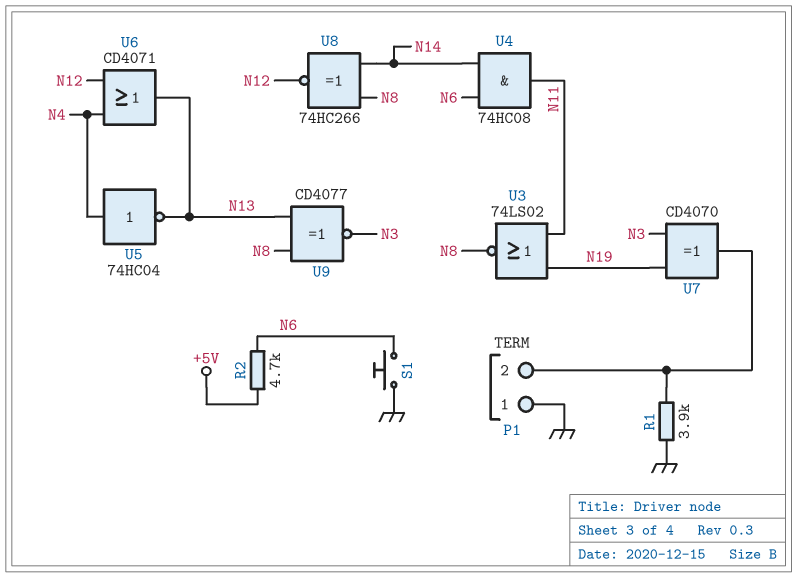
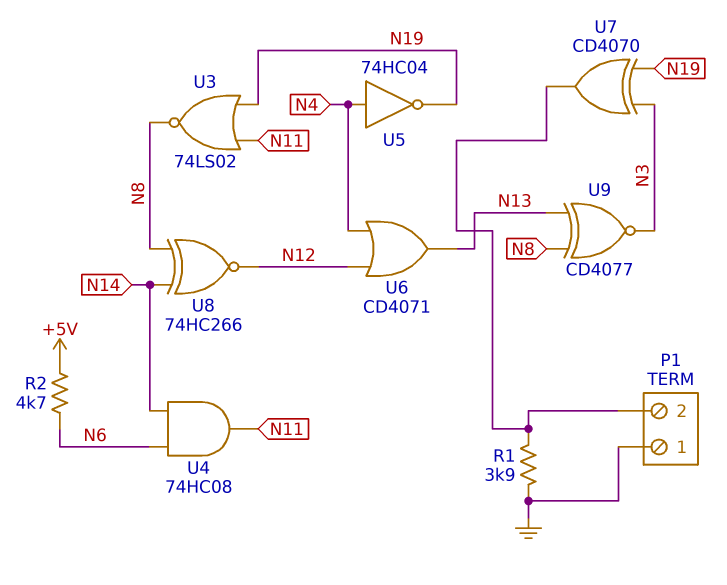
S1: button (GND, N6) -> none
U5: NOT 74HC04 (in N4, out N13) -> NOT 74HC04 (in N4, out N19)

